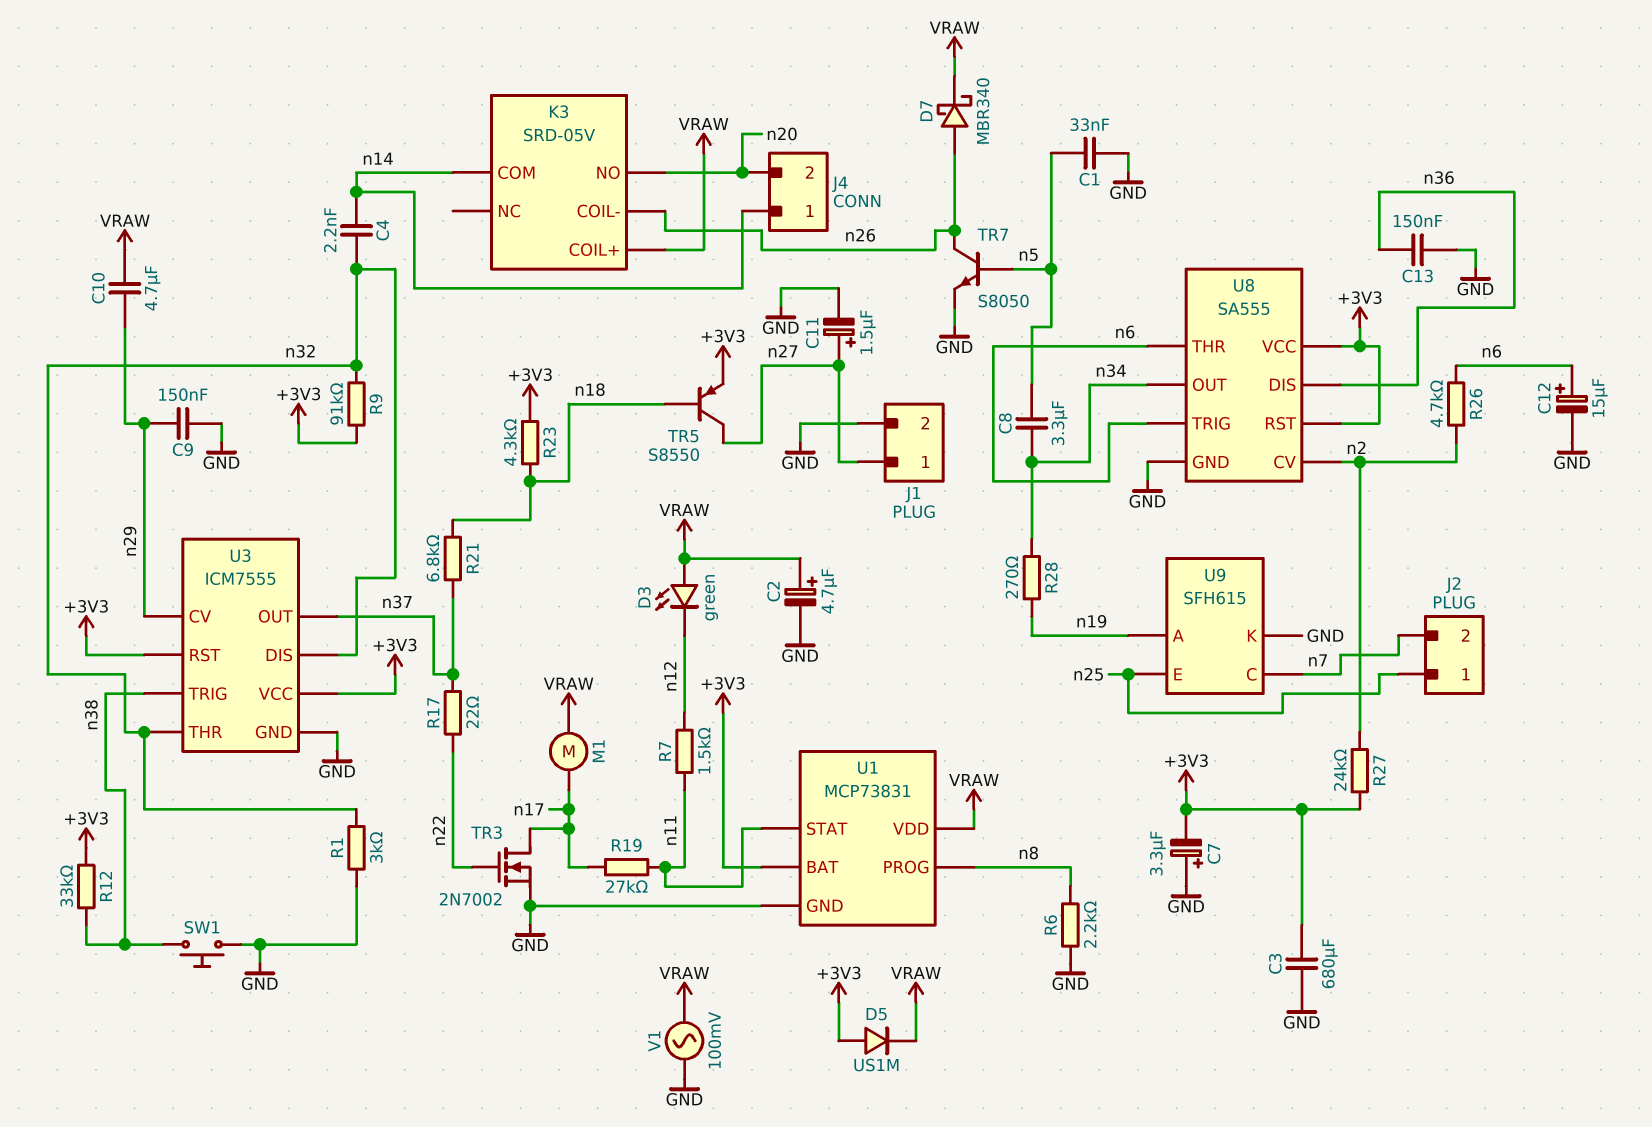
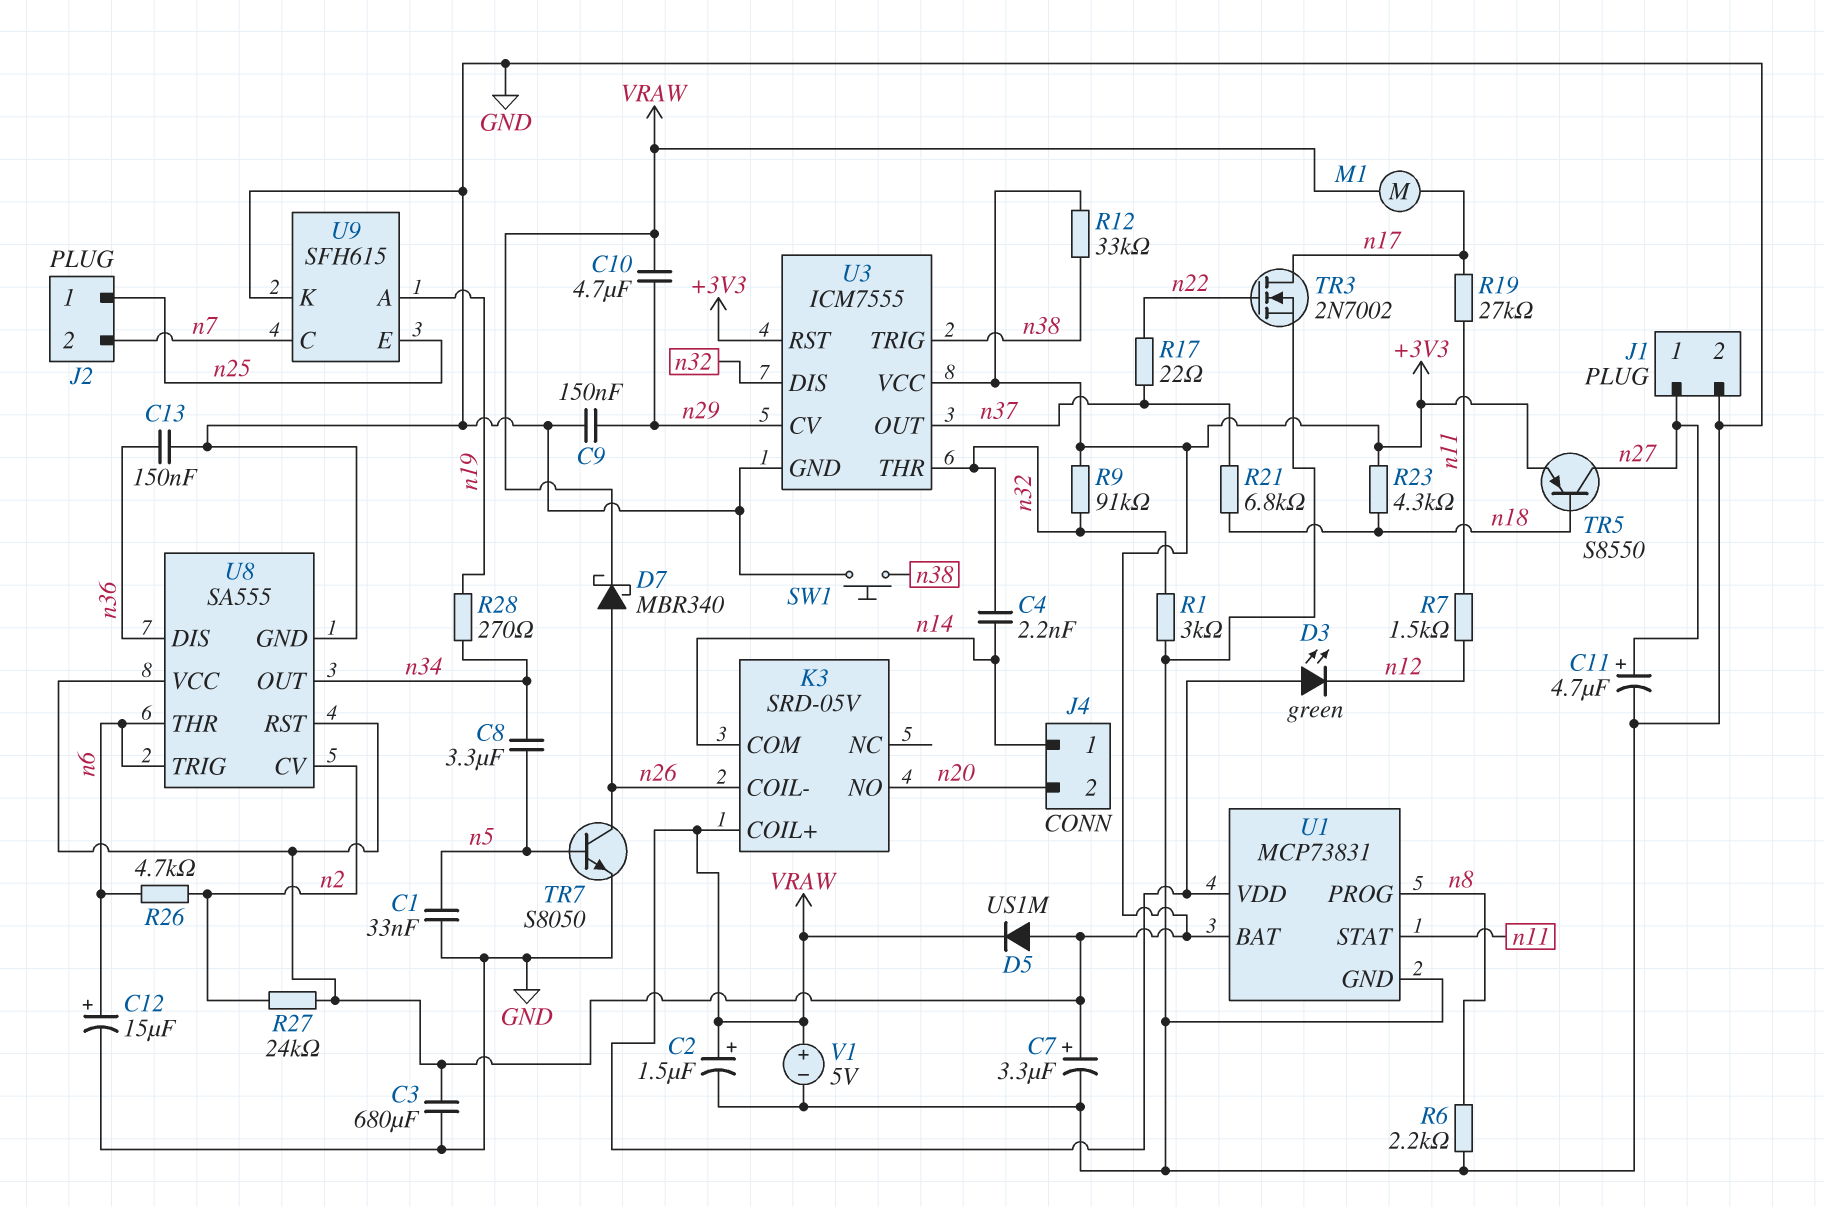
C2: 4.7uF (plus VRAW, minus GND) -> 1.5uF (plus VRAW, minus GND)
C7: 3.3uF (plus GND, minus +3V3) -> 3.3uF (plus +3V3, minus GND)
C11: 1.5uF (plus n27, minus GND) -> 4.7uF (plus n27, minus GND)
V1: AC 100mV (GND, VRAW) -> 5V (plus VRAW, minus GND)

